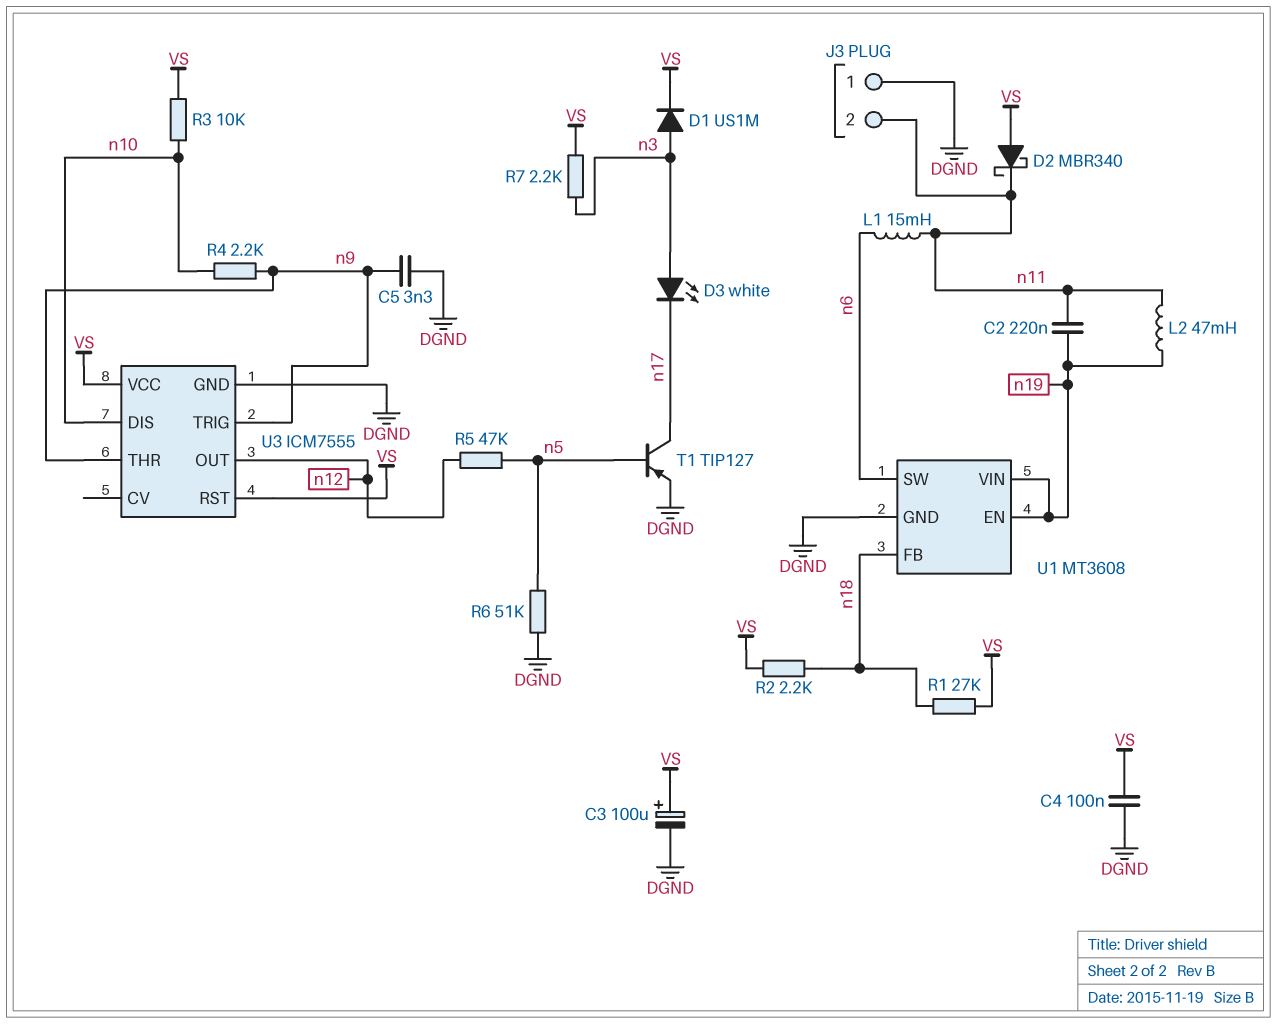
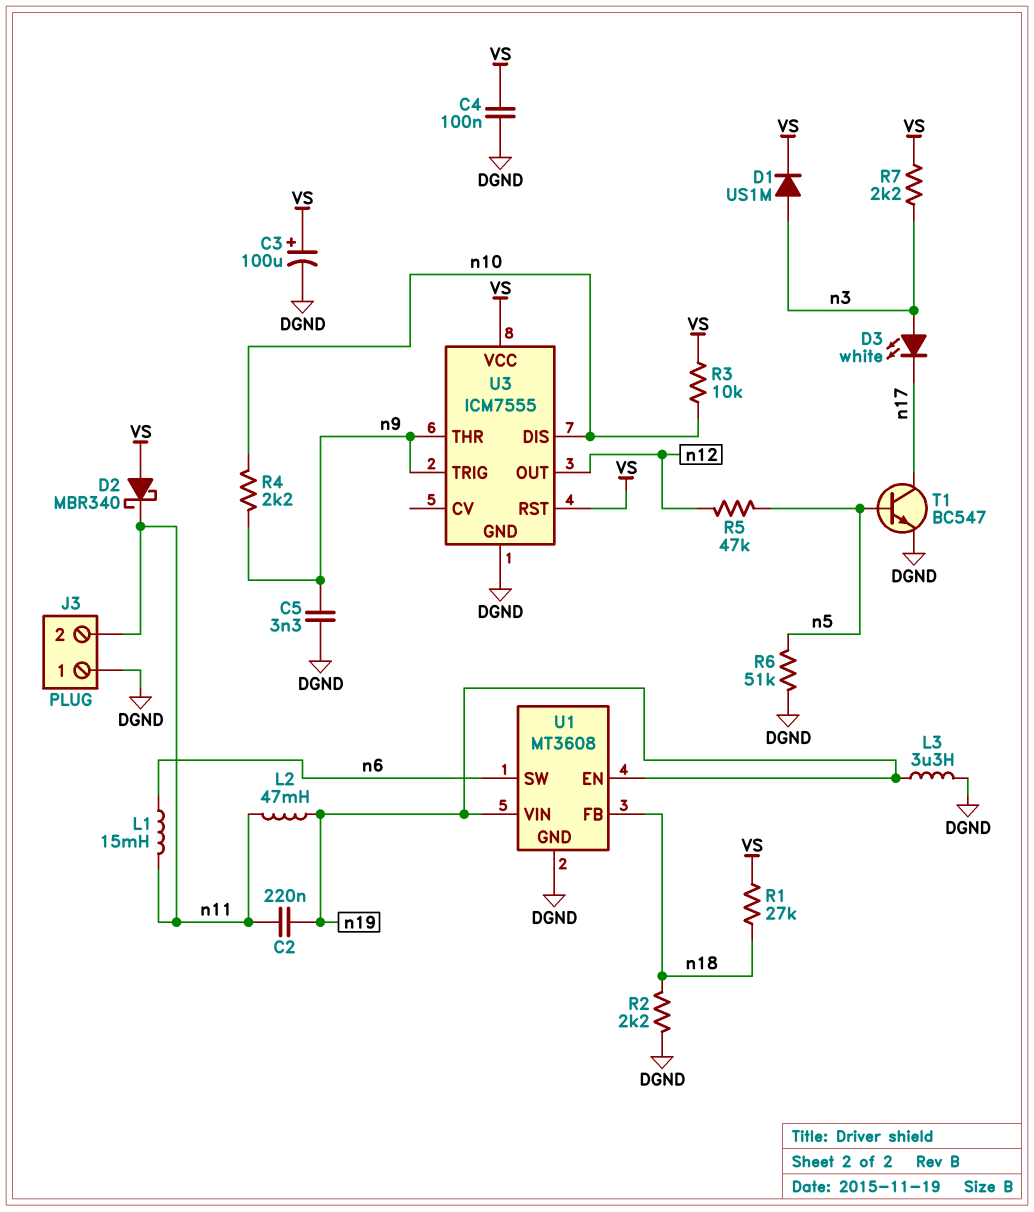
L3: none -> 3.3uH (DGND, n19)
R2: 2.2k (VS, n18) -> 2.2k (DGND, n18)
T1: PNP TIP127 (B n5, C n17, E DGND) -> NPN BC547 (B n5, C n17, E DGND)

